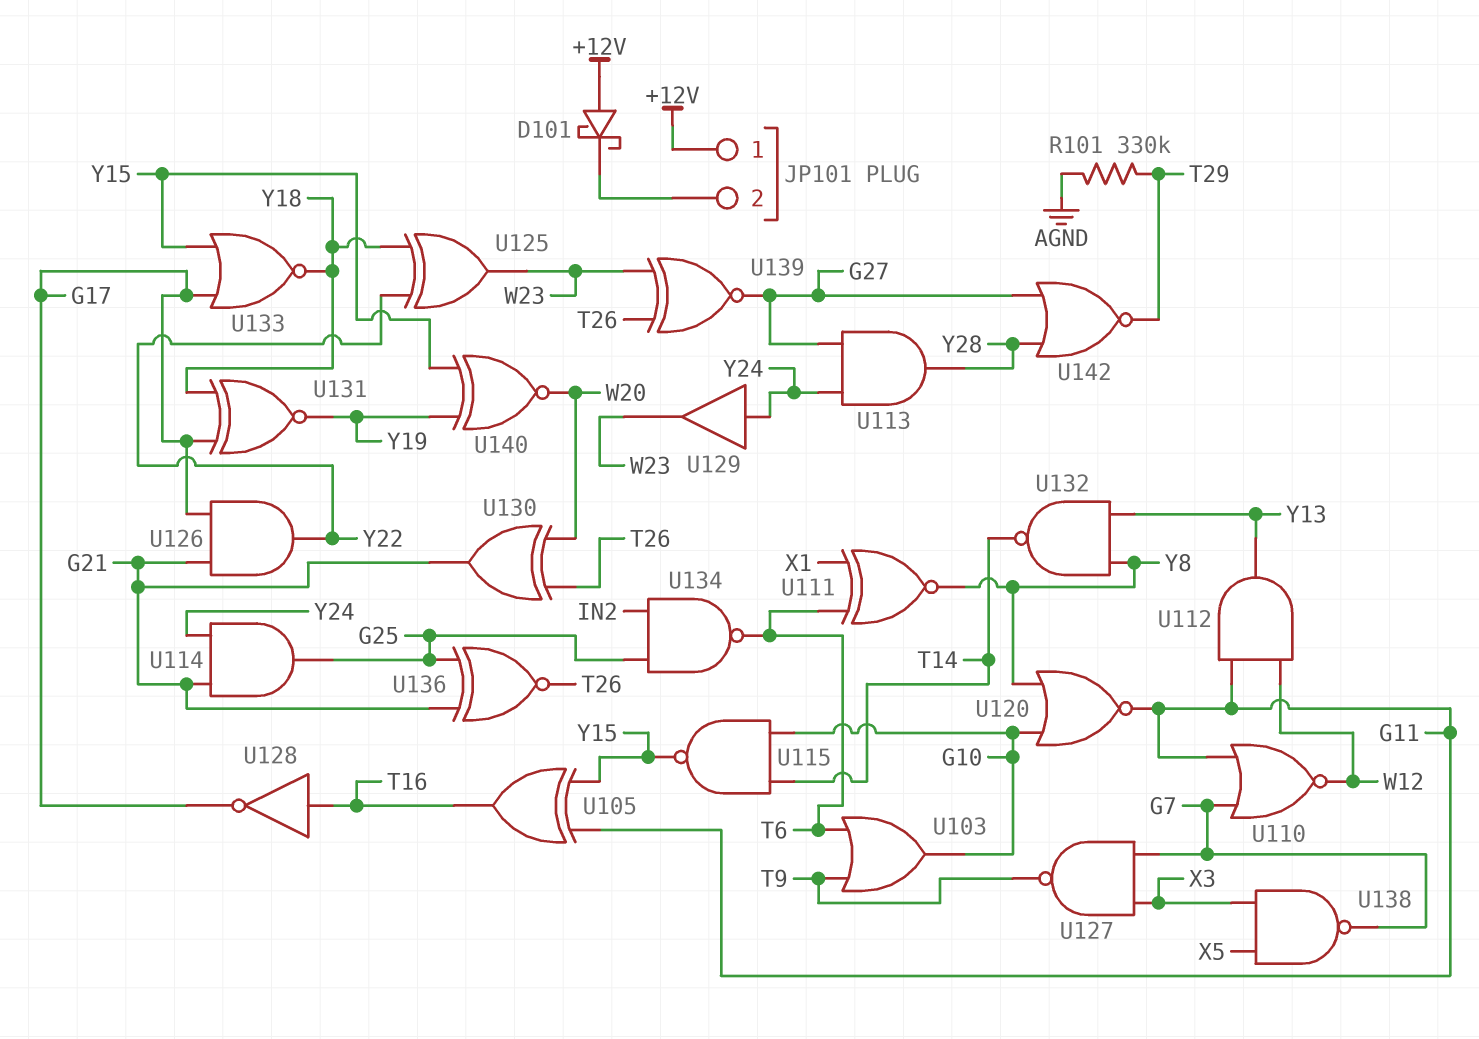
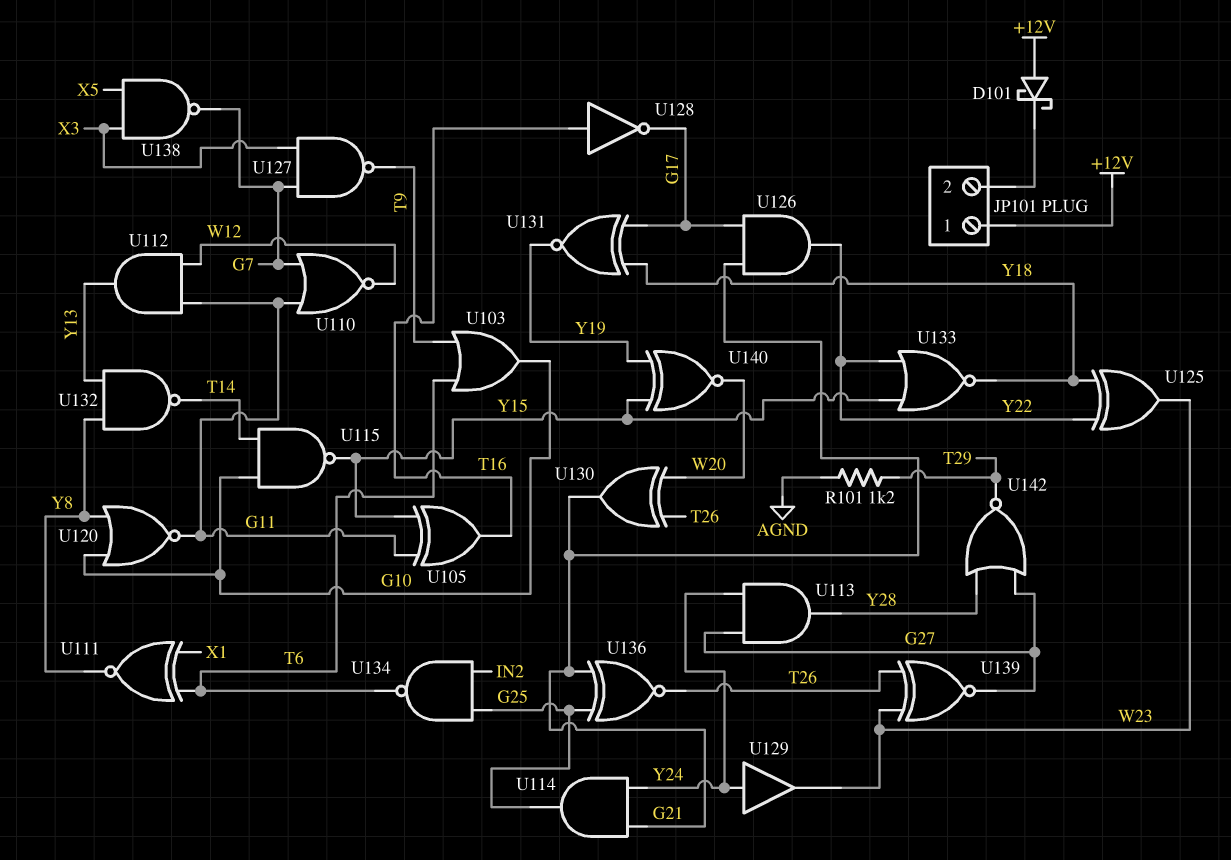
R101: 330k (AGND, T29) -> 1.2k (AGND, T29)
U133: NOR (in G17, in Y15, out Y18) -> NOR (in Y15, in Y22, out Y18)

